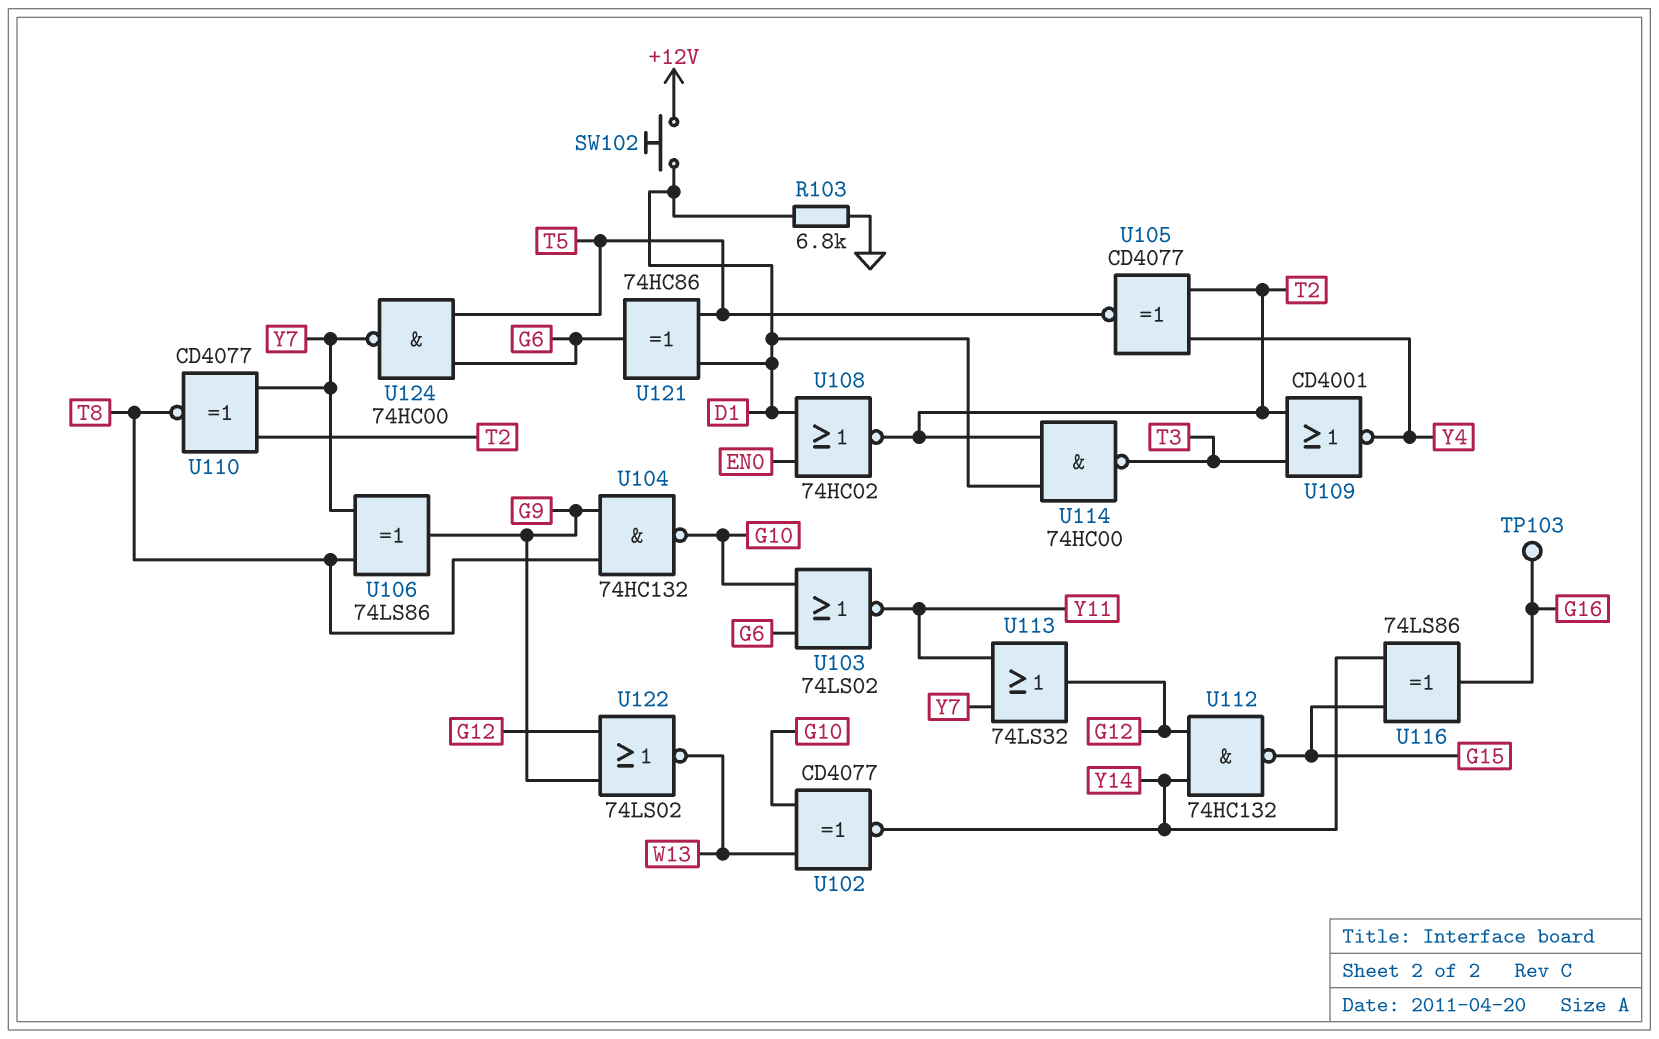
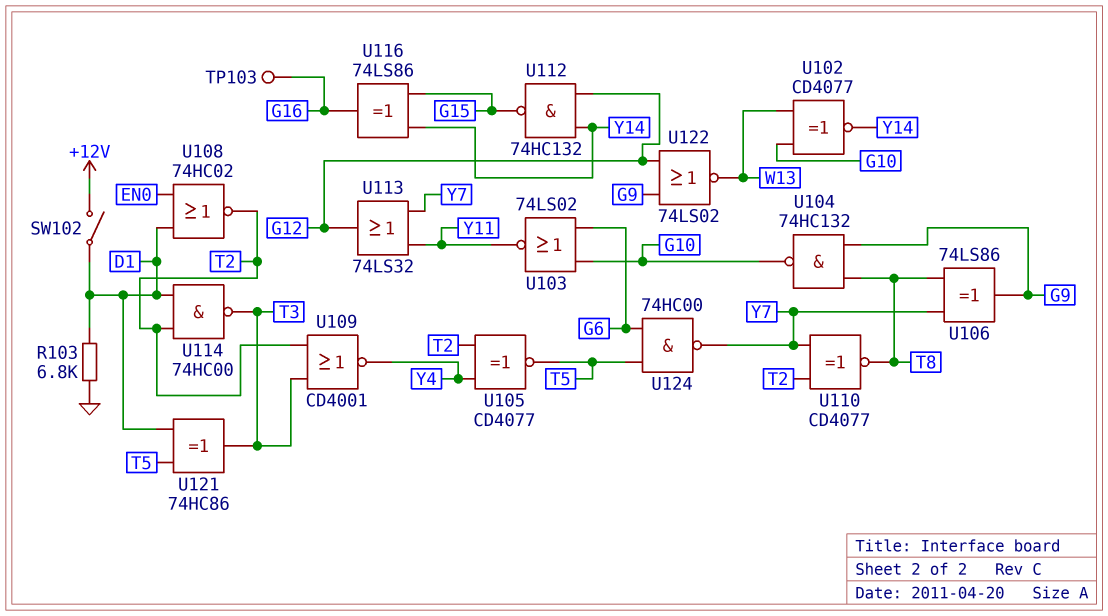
SW102: button (+12V, D1) -> switch (+12V, D1)
U121: XOR 74HC86 (in D1, in T5, out G6) -> XOR 74HC86 (in D1, in T5, out T3)

